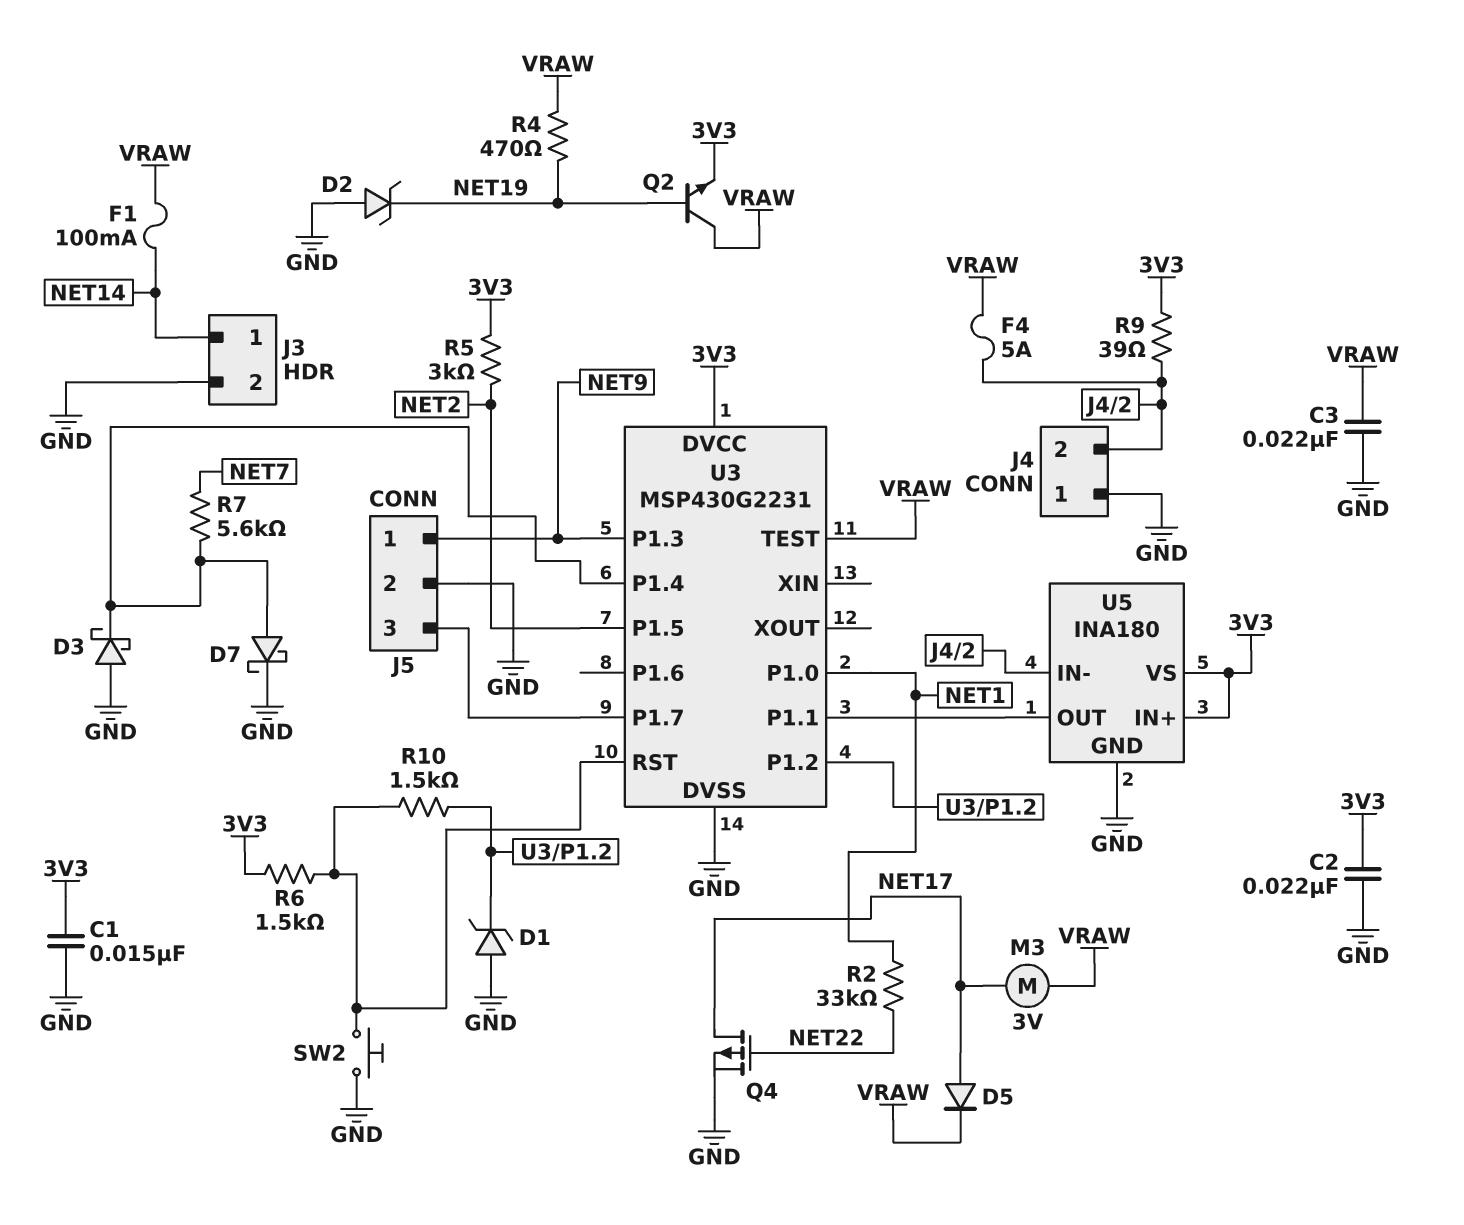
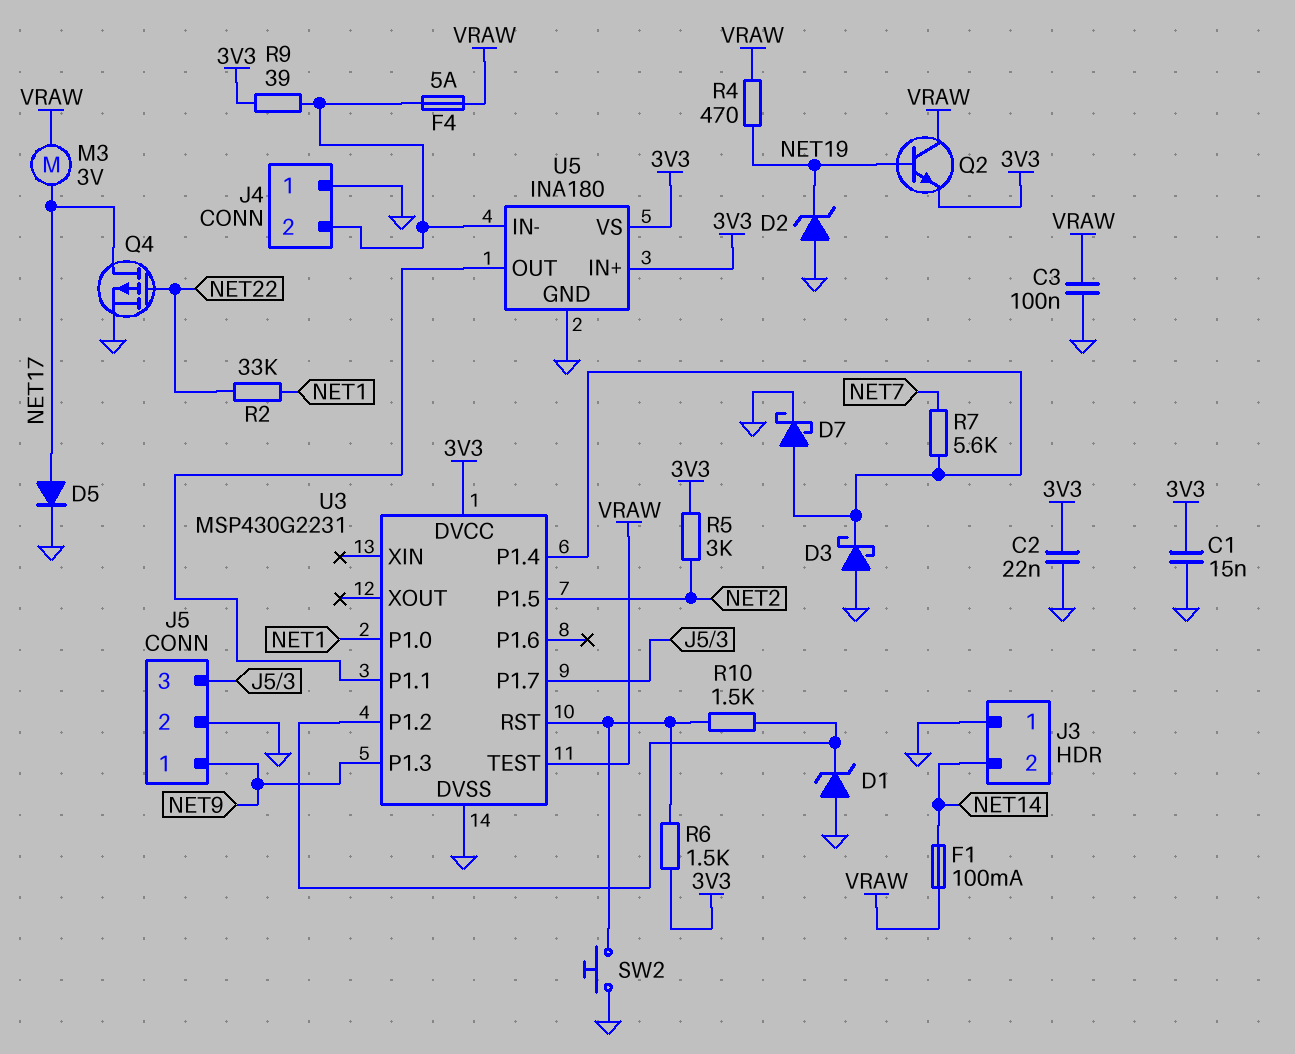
C3: 22nF (GND, VRAW) -> 100nF (GND, VRAW)
D5: diode (A NET17, K VRAW) -> diode (A NET17, K GND)
J3 pin 1: NET14 -> GND
J3 pin 2: GND -> NET14

